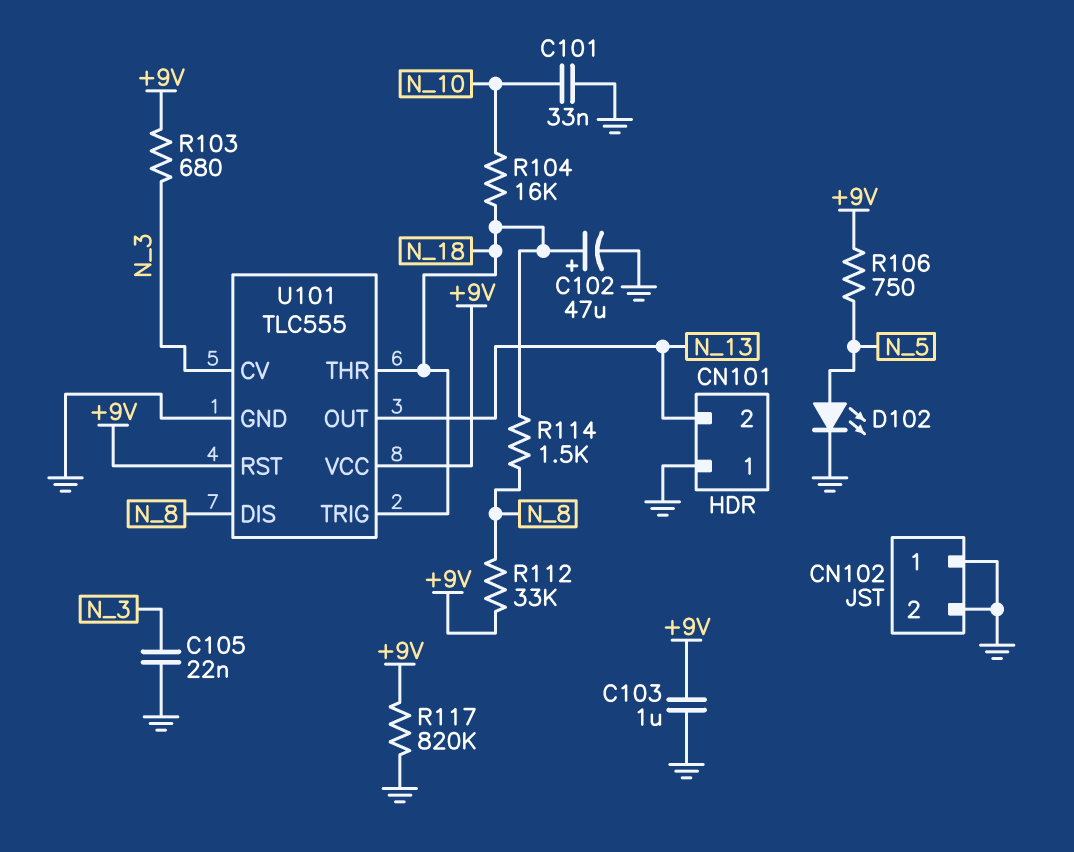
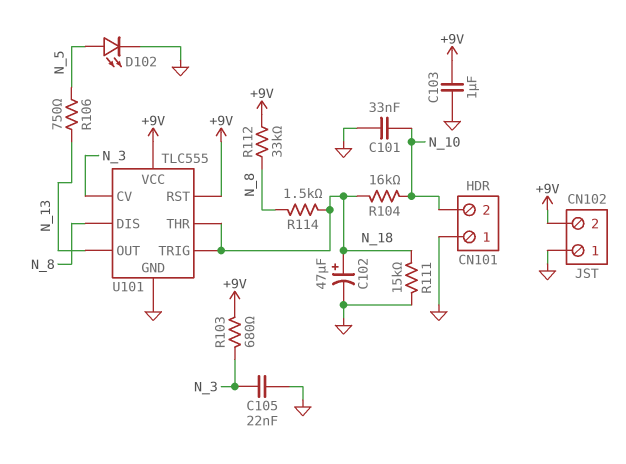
CN101 pin 2: N_13 -> N_10
CN102 pin 2: GND -> +9V
R106: 750 (+9V, N_5) -> 750 (N_5, N_13)
R111: none -> 15k (GND, N_18)
R117: 820k (+9V, GND) -> none

